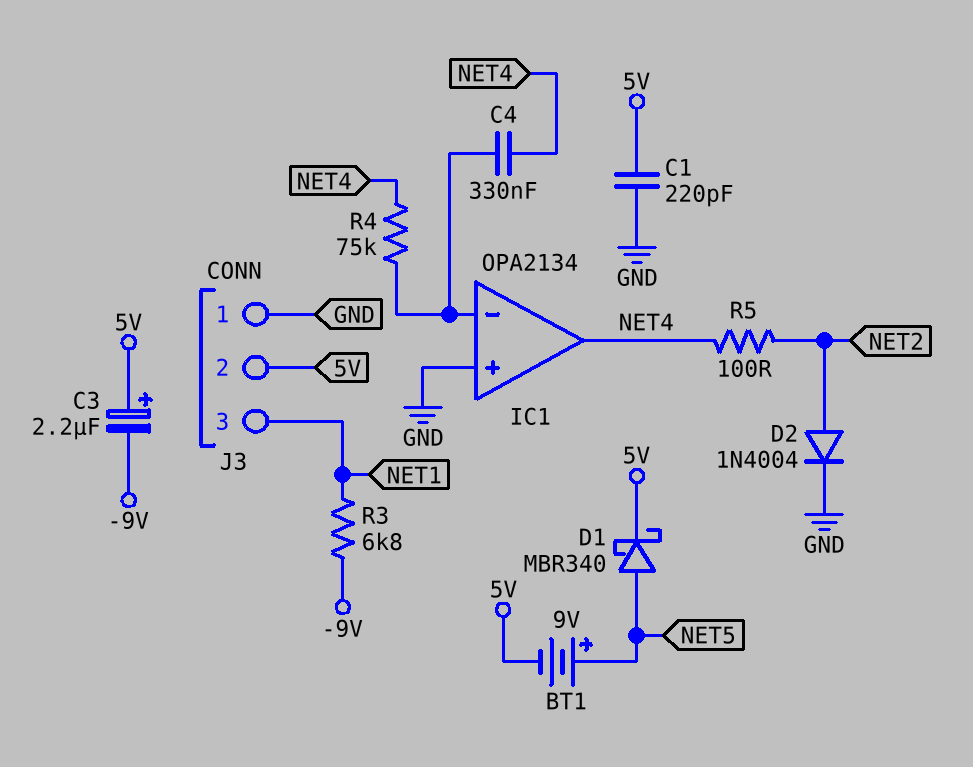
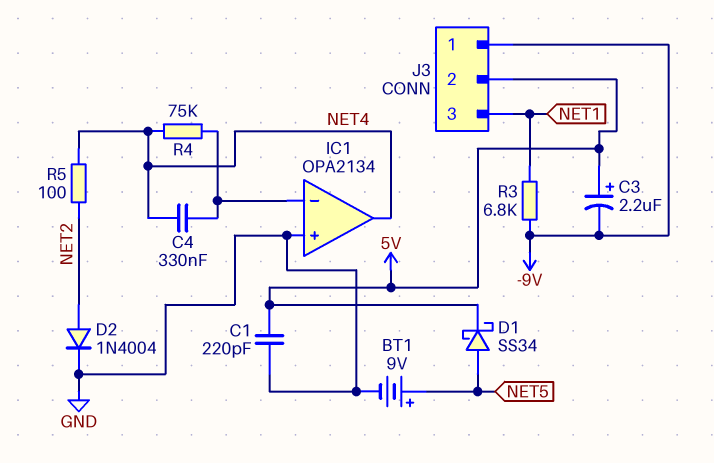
BT1: 9V (plus NET5, minus 5V) -> 9V (plus NET5, minus GND)
D1: schottky MBR340 (A NET5, K 5V) -> schottky SS34 (A NET5, K 5V)
J3 pin 1: GND -> -9V

